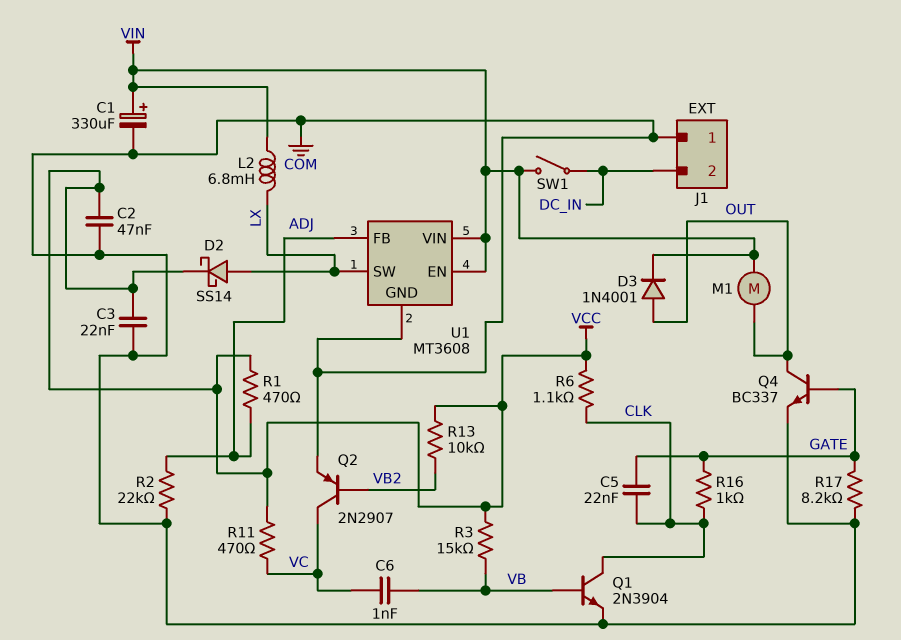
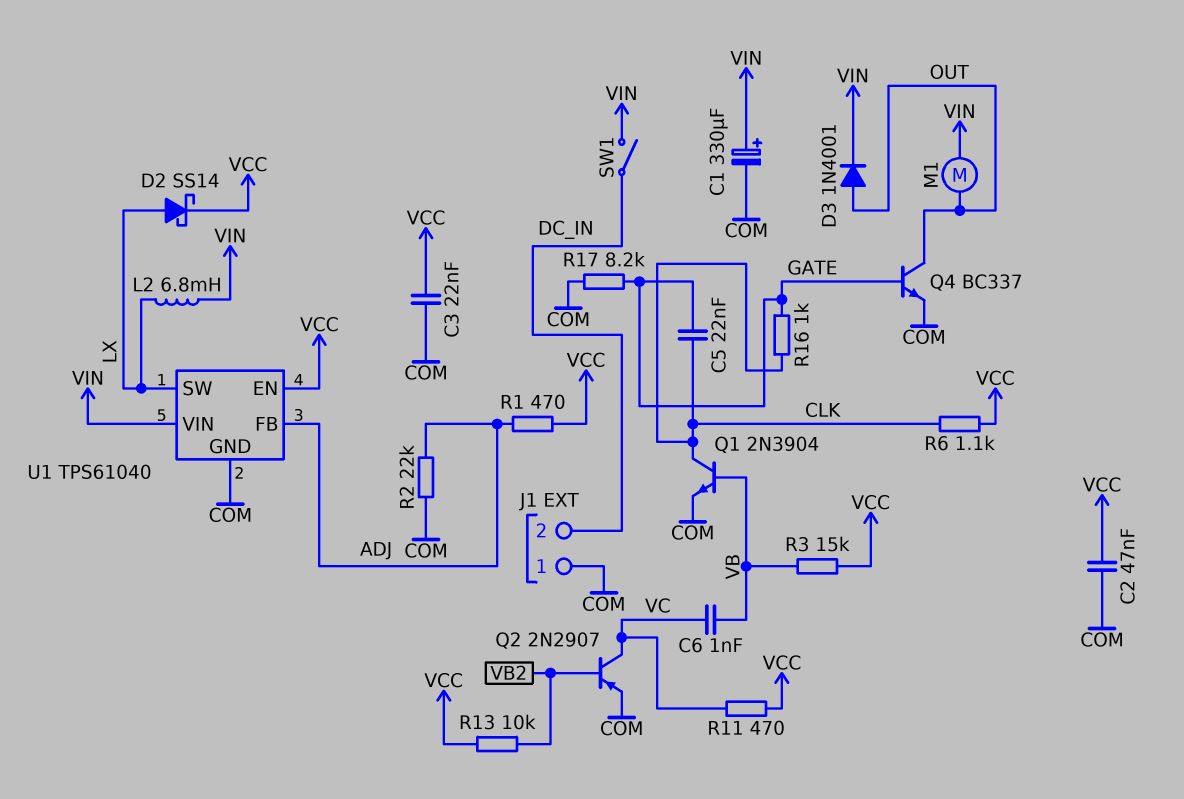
U1: MT3608 -> TPS61040
U1 pin EN: VIN -> VCC

